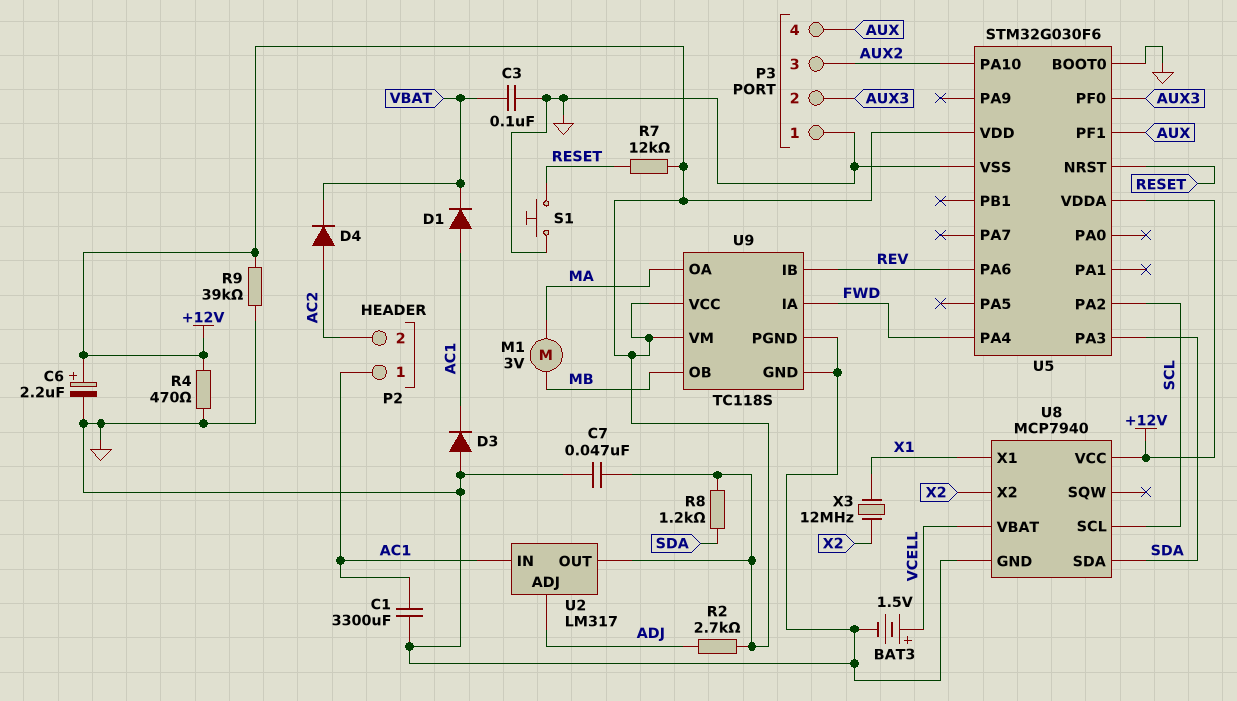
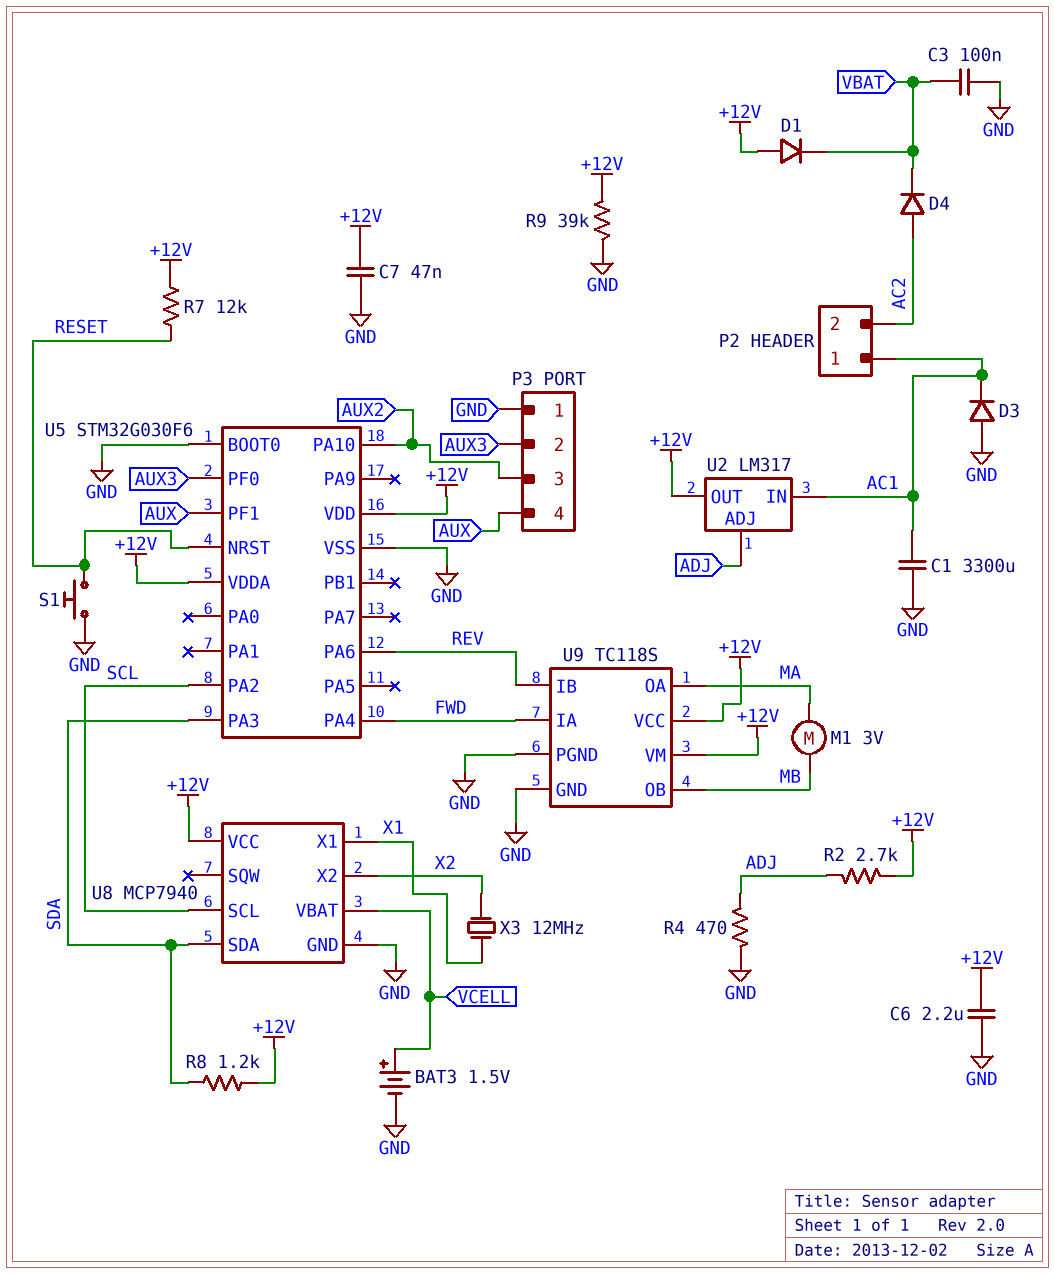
C6: 2.2uF (plus +12V, minus GND) -> 2.2uF (+12V, GND)
D1: diode (A AC1, K VBAT) -> diode (A +12V, K VBAT)
R4: 470 (+12V, GND) -> 470 (ADJ, GND)

